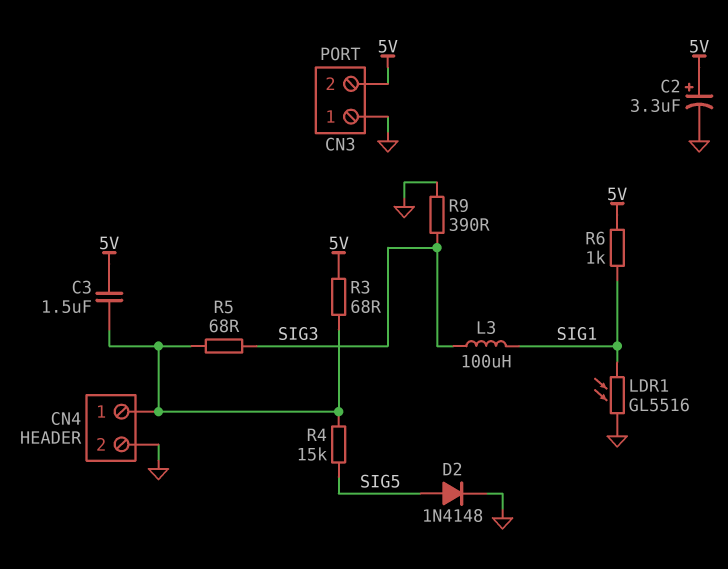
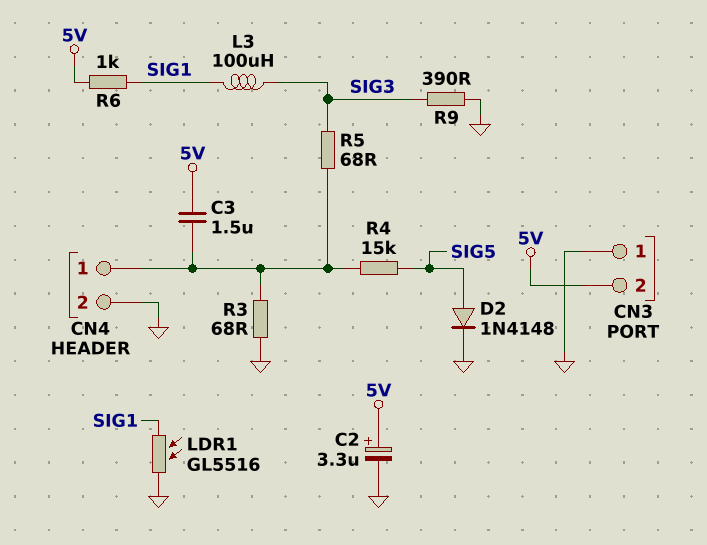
R3: 68 (5V, CN4/1) -> 68 (CN4/1, GND)

